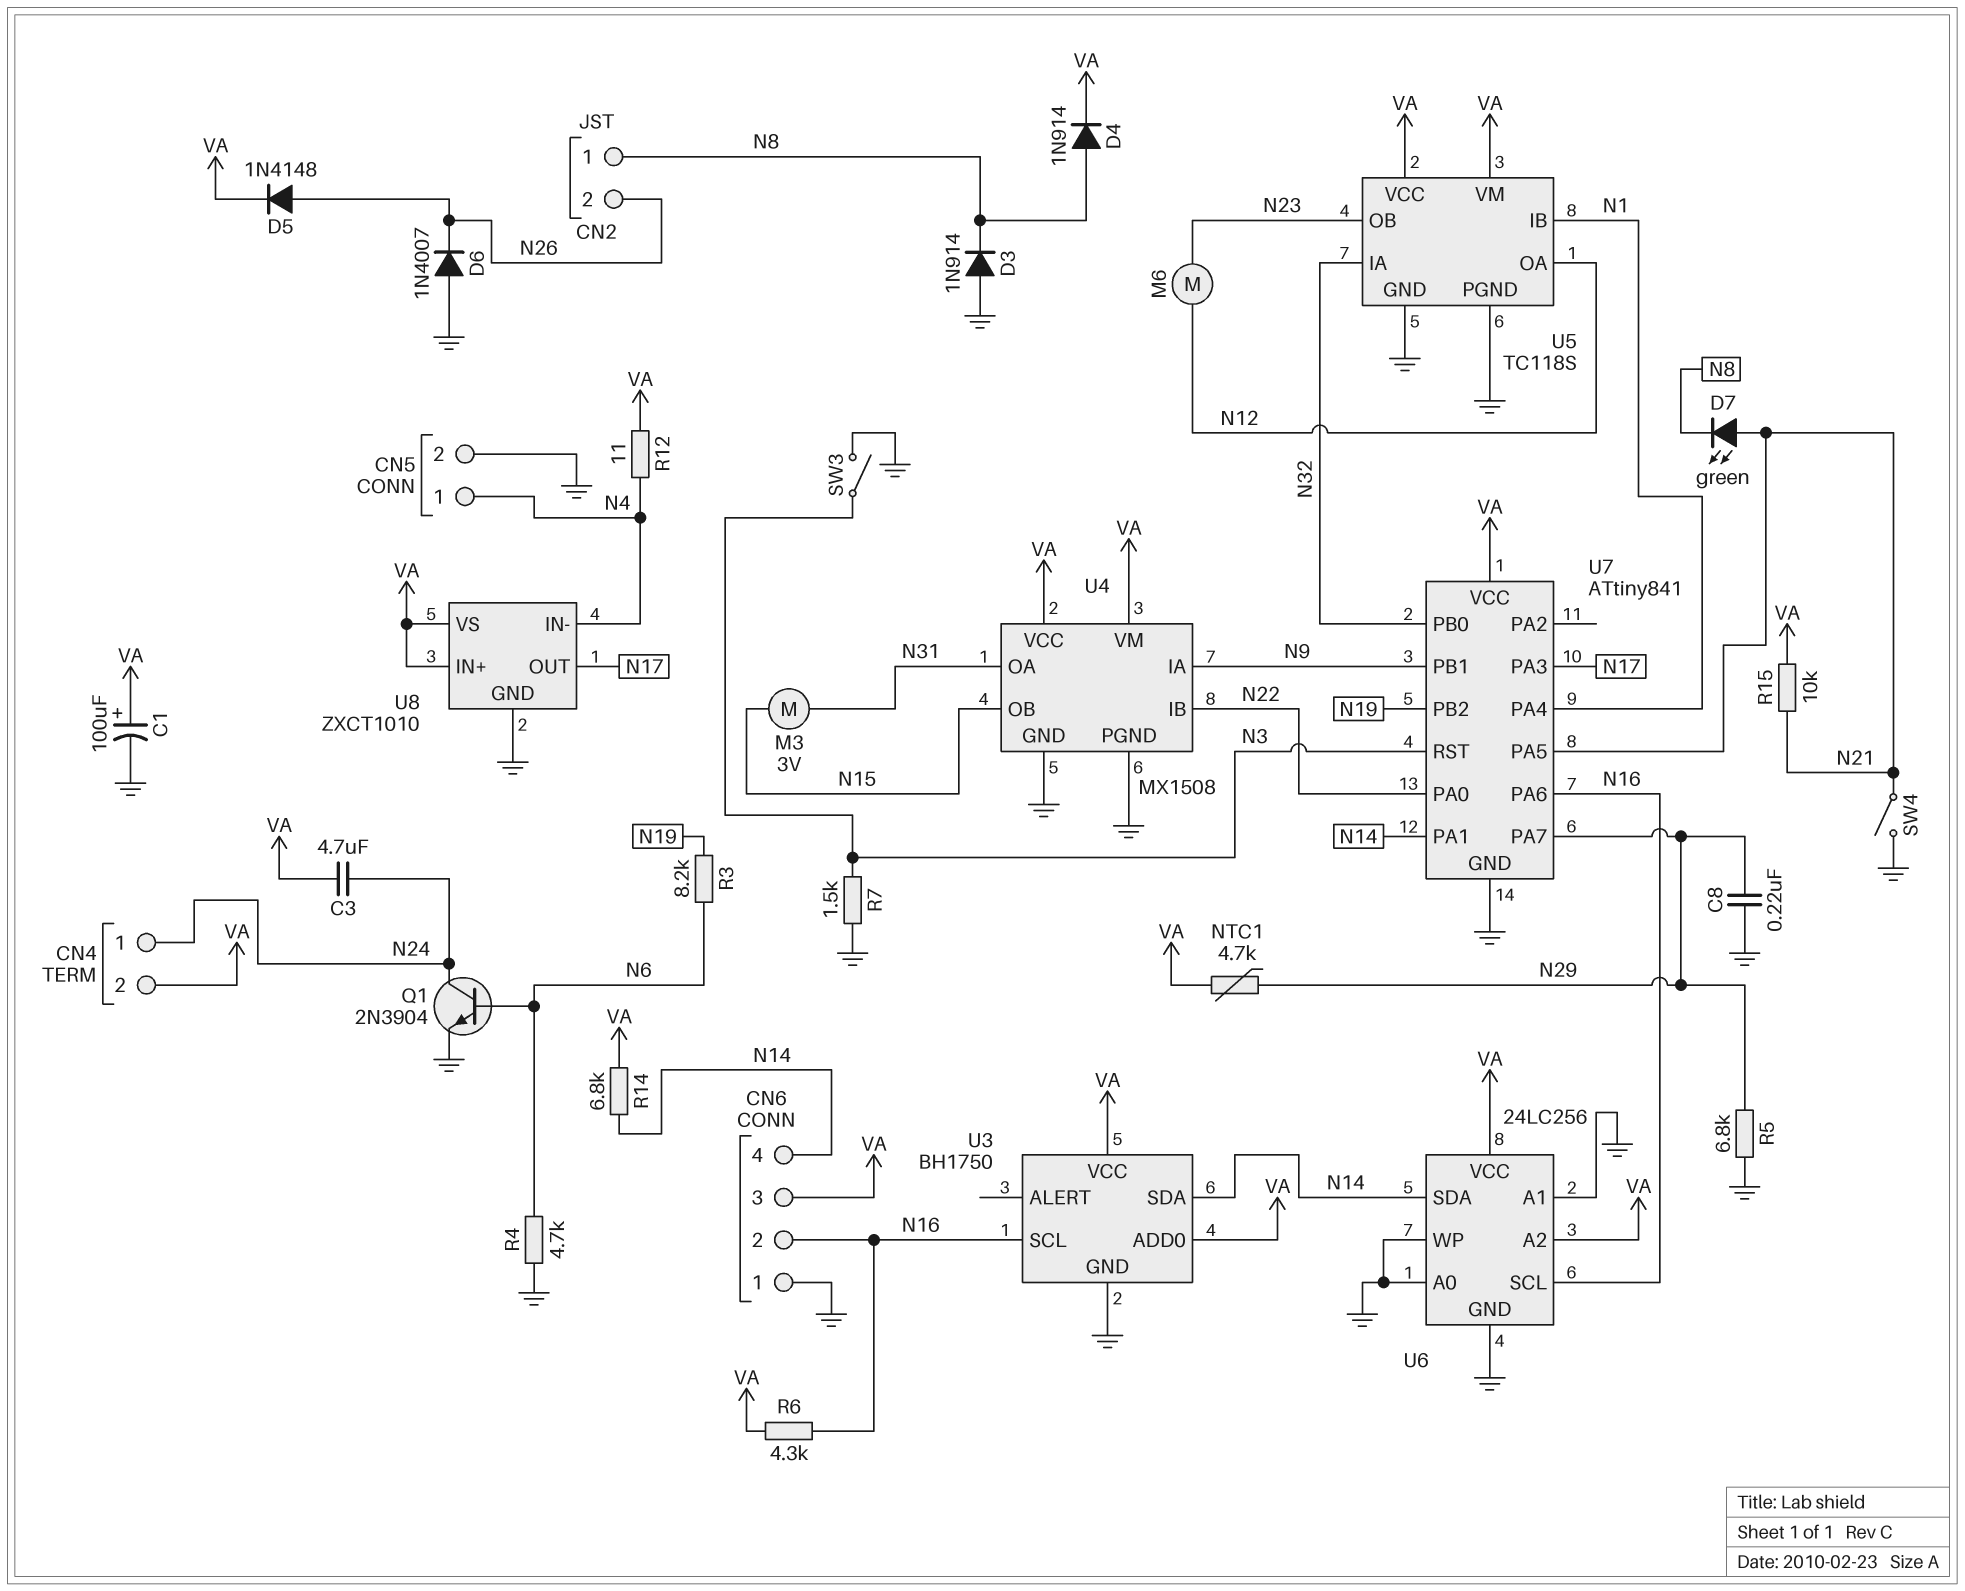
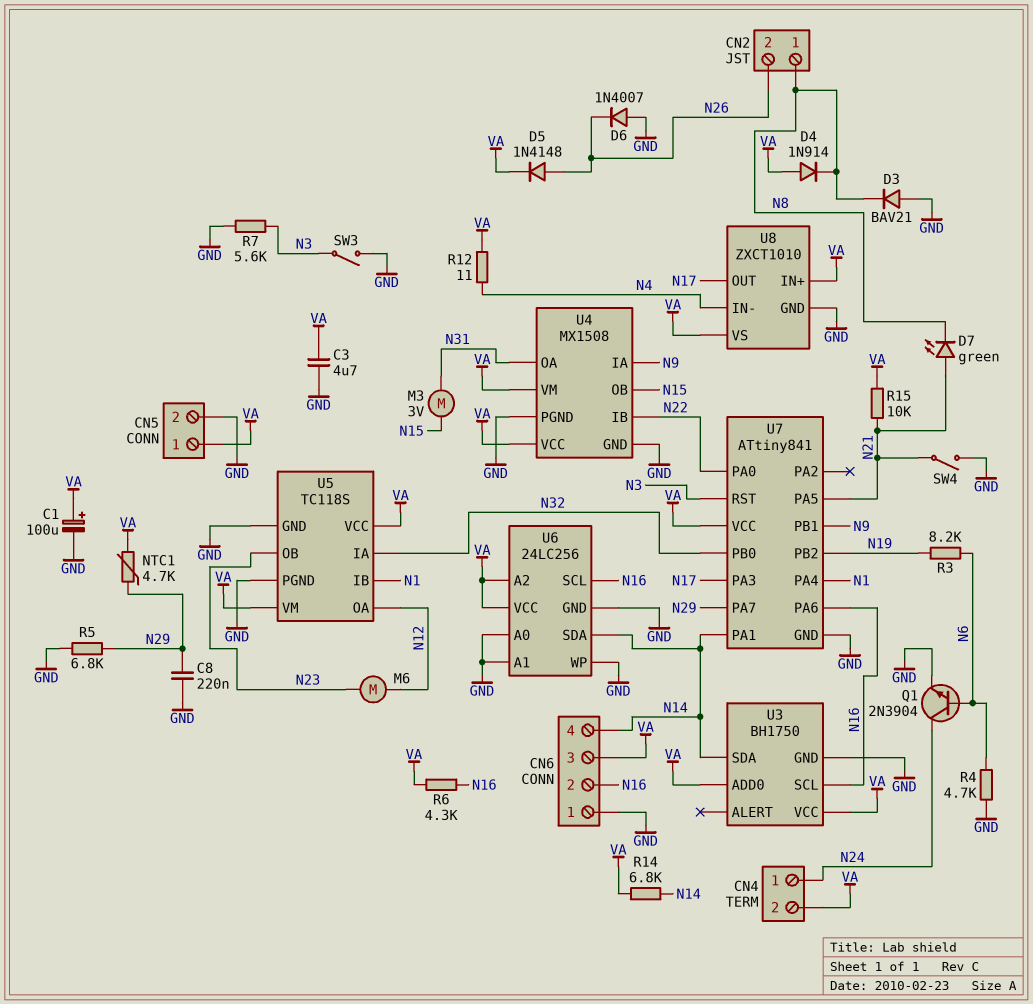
C3: 4.7uF (N24, VA) -> 4.7uF (GND, VA)
CN5 pin 1: N4 -> VA
D3: diode 1N914 (A GND, K N8) -> diode BAV21 (A GND, K N8)
D4: diode 1N914 (A N8, K VA) -> diode 1N914 (A VA, K N8)
R7: 1.5k (GND, N3) -> 5.6k (GND, N3)

